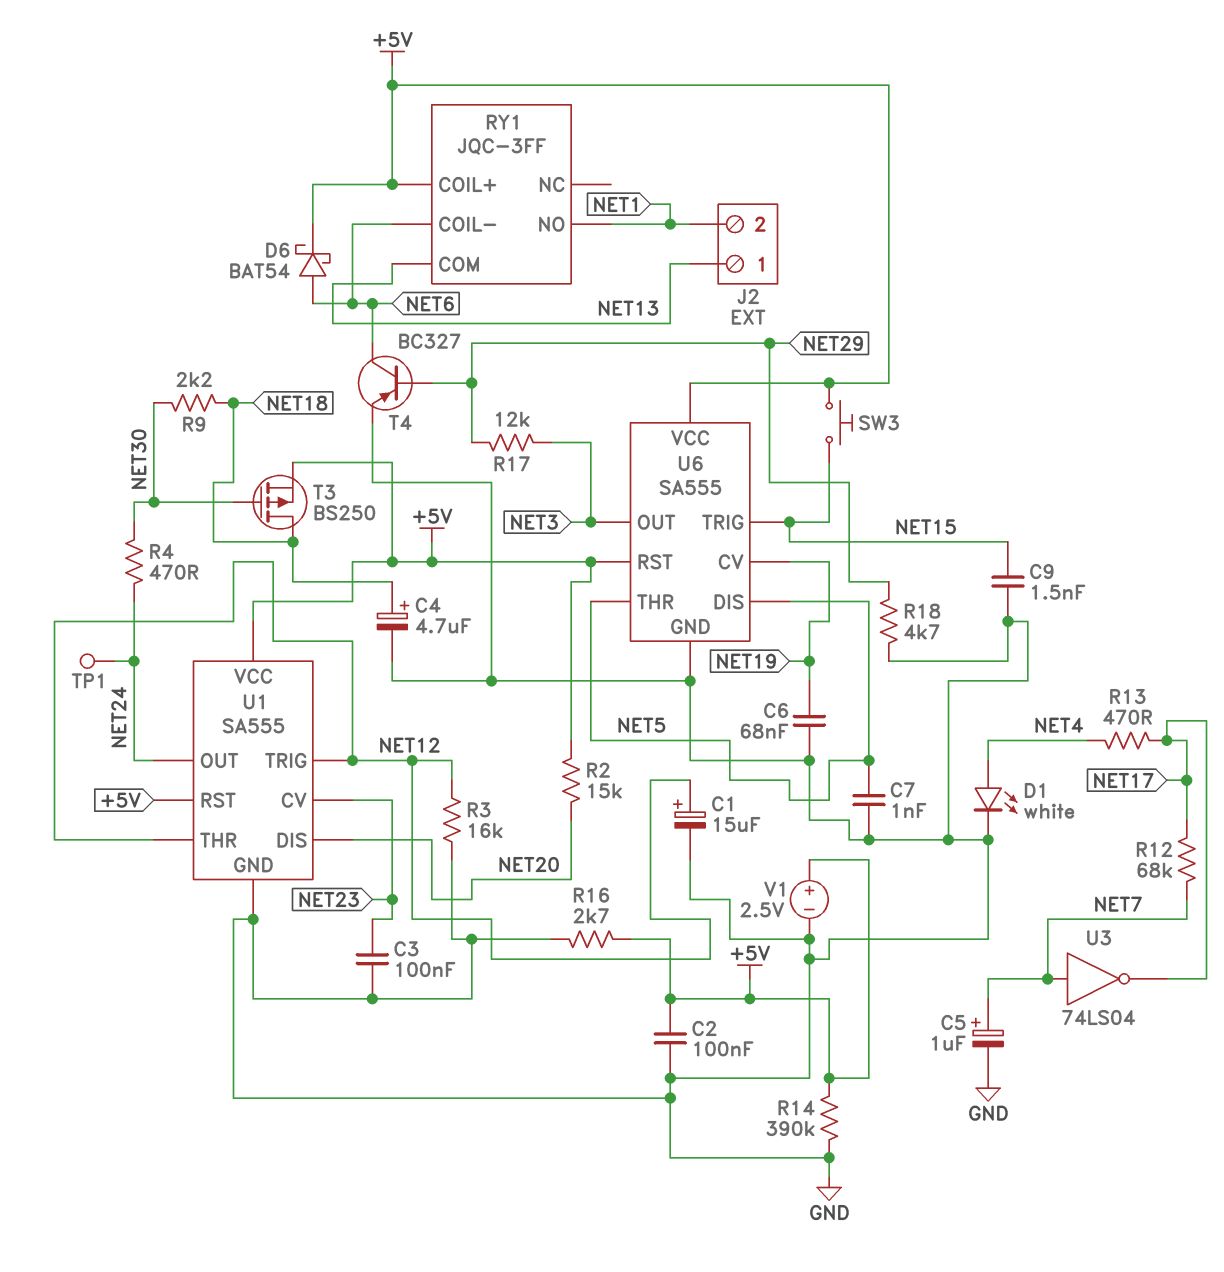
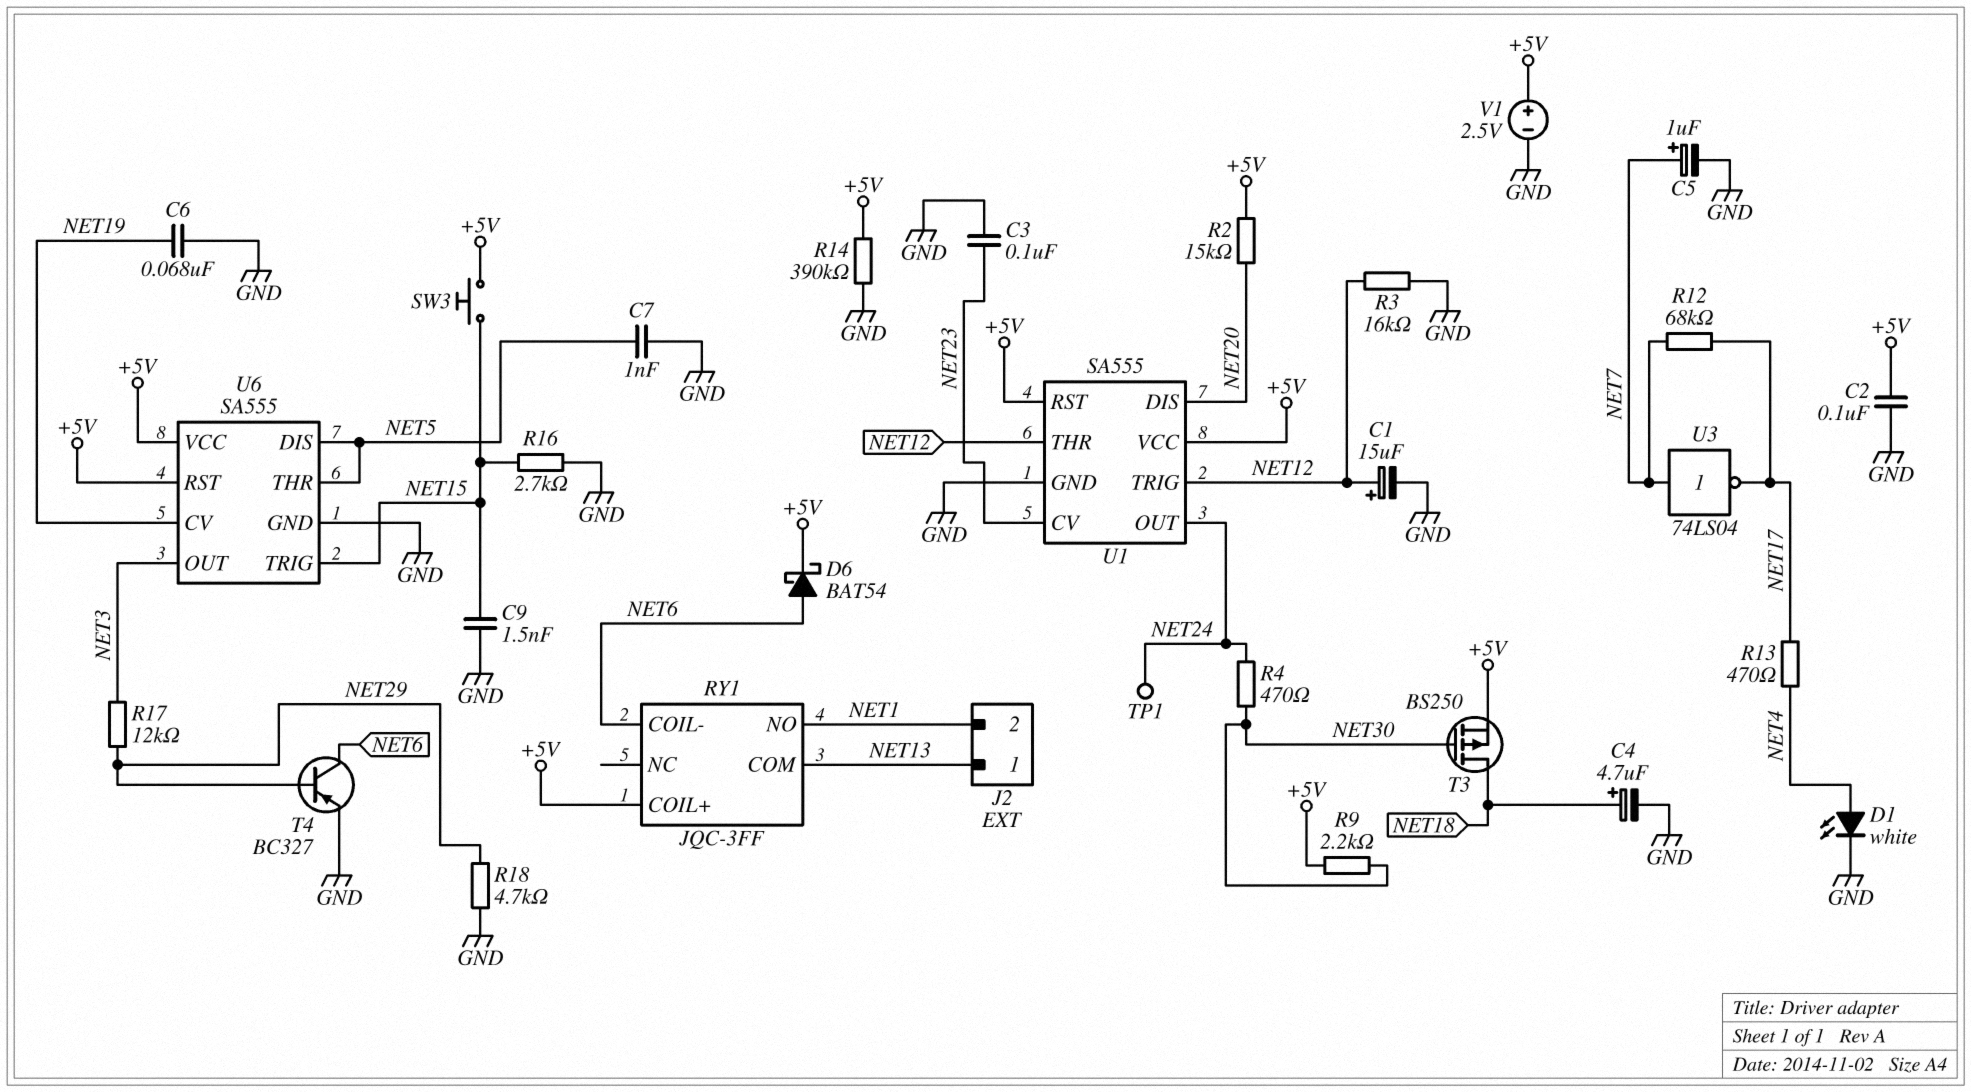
R9: 2.2k (NET18, NET30) -> 2.2k (+5V, NET30)
R16: 2.7k (+5V, GND) -> 2.7k (GND, NET15)

